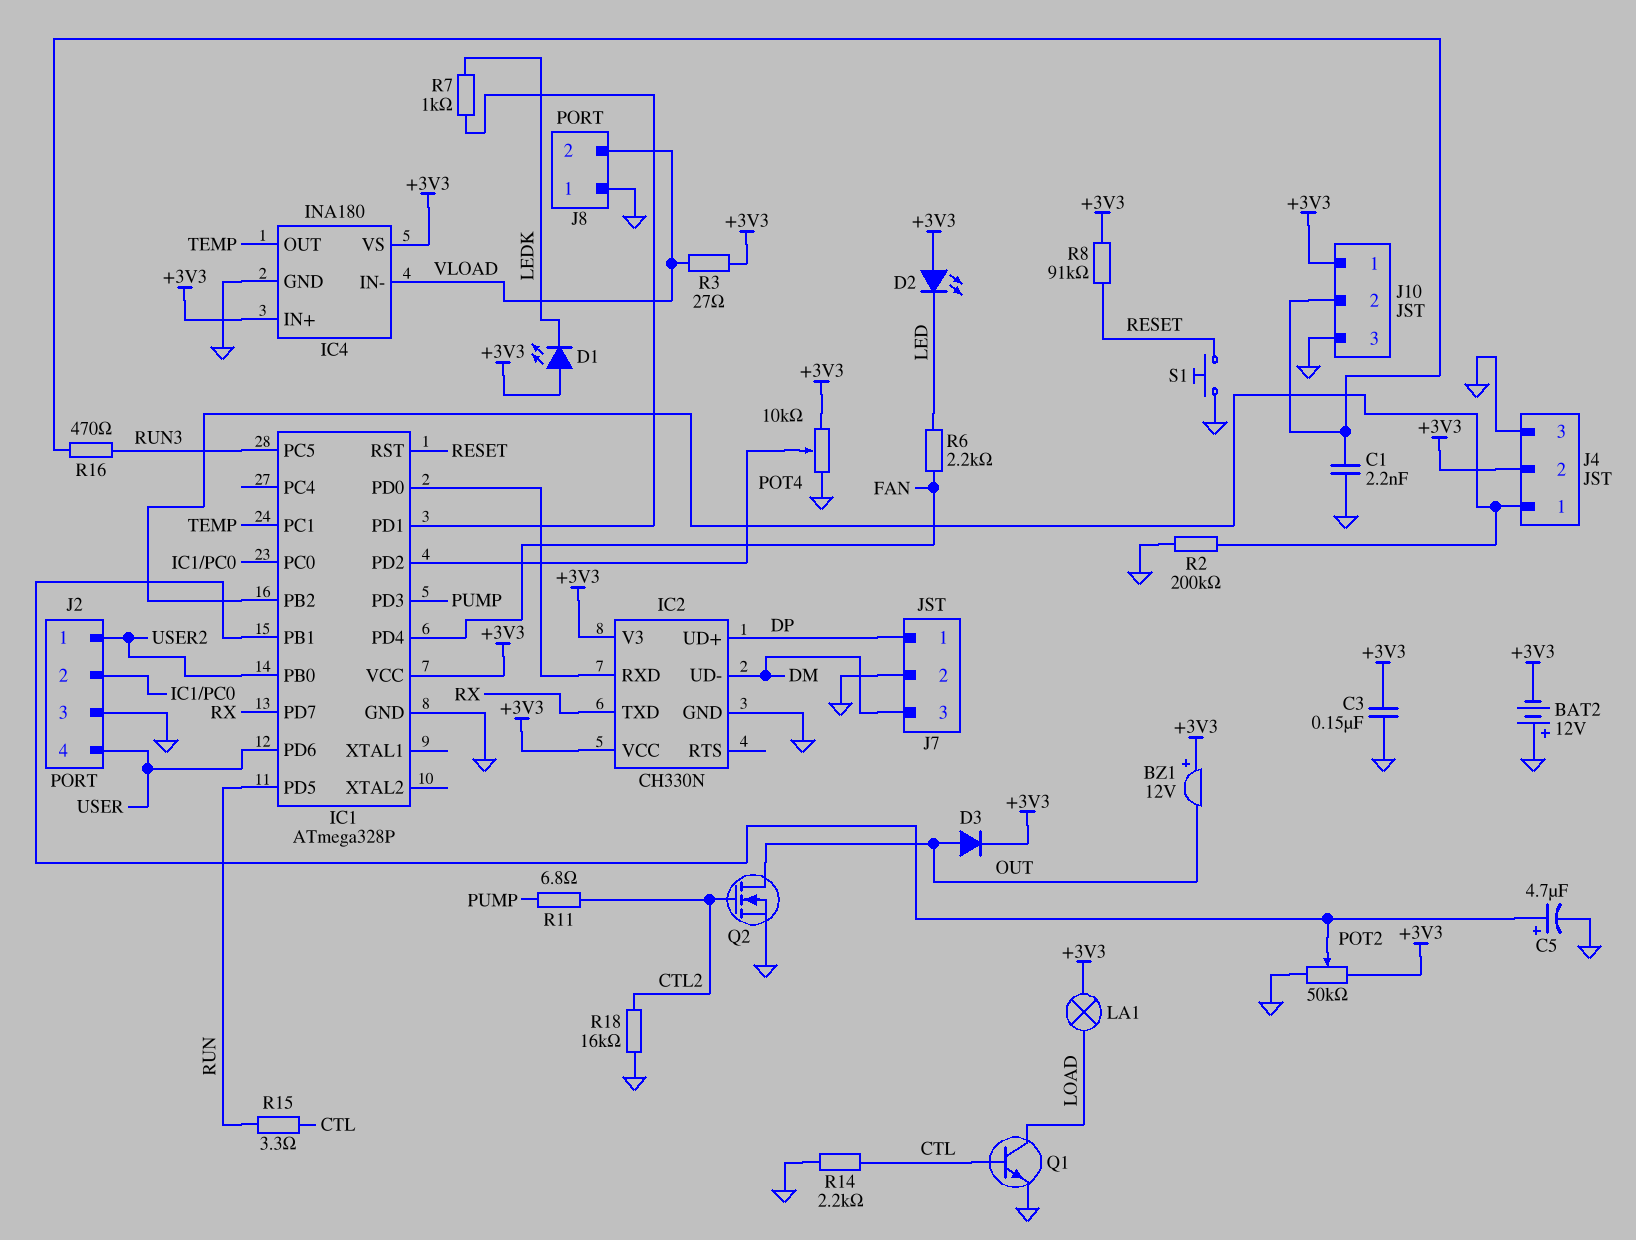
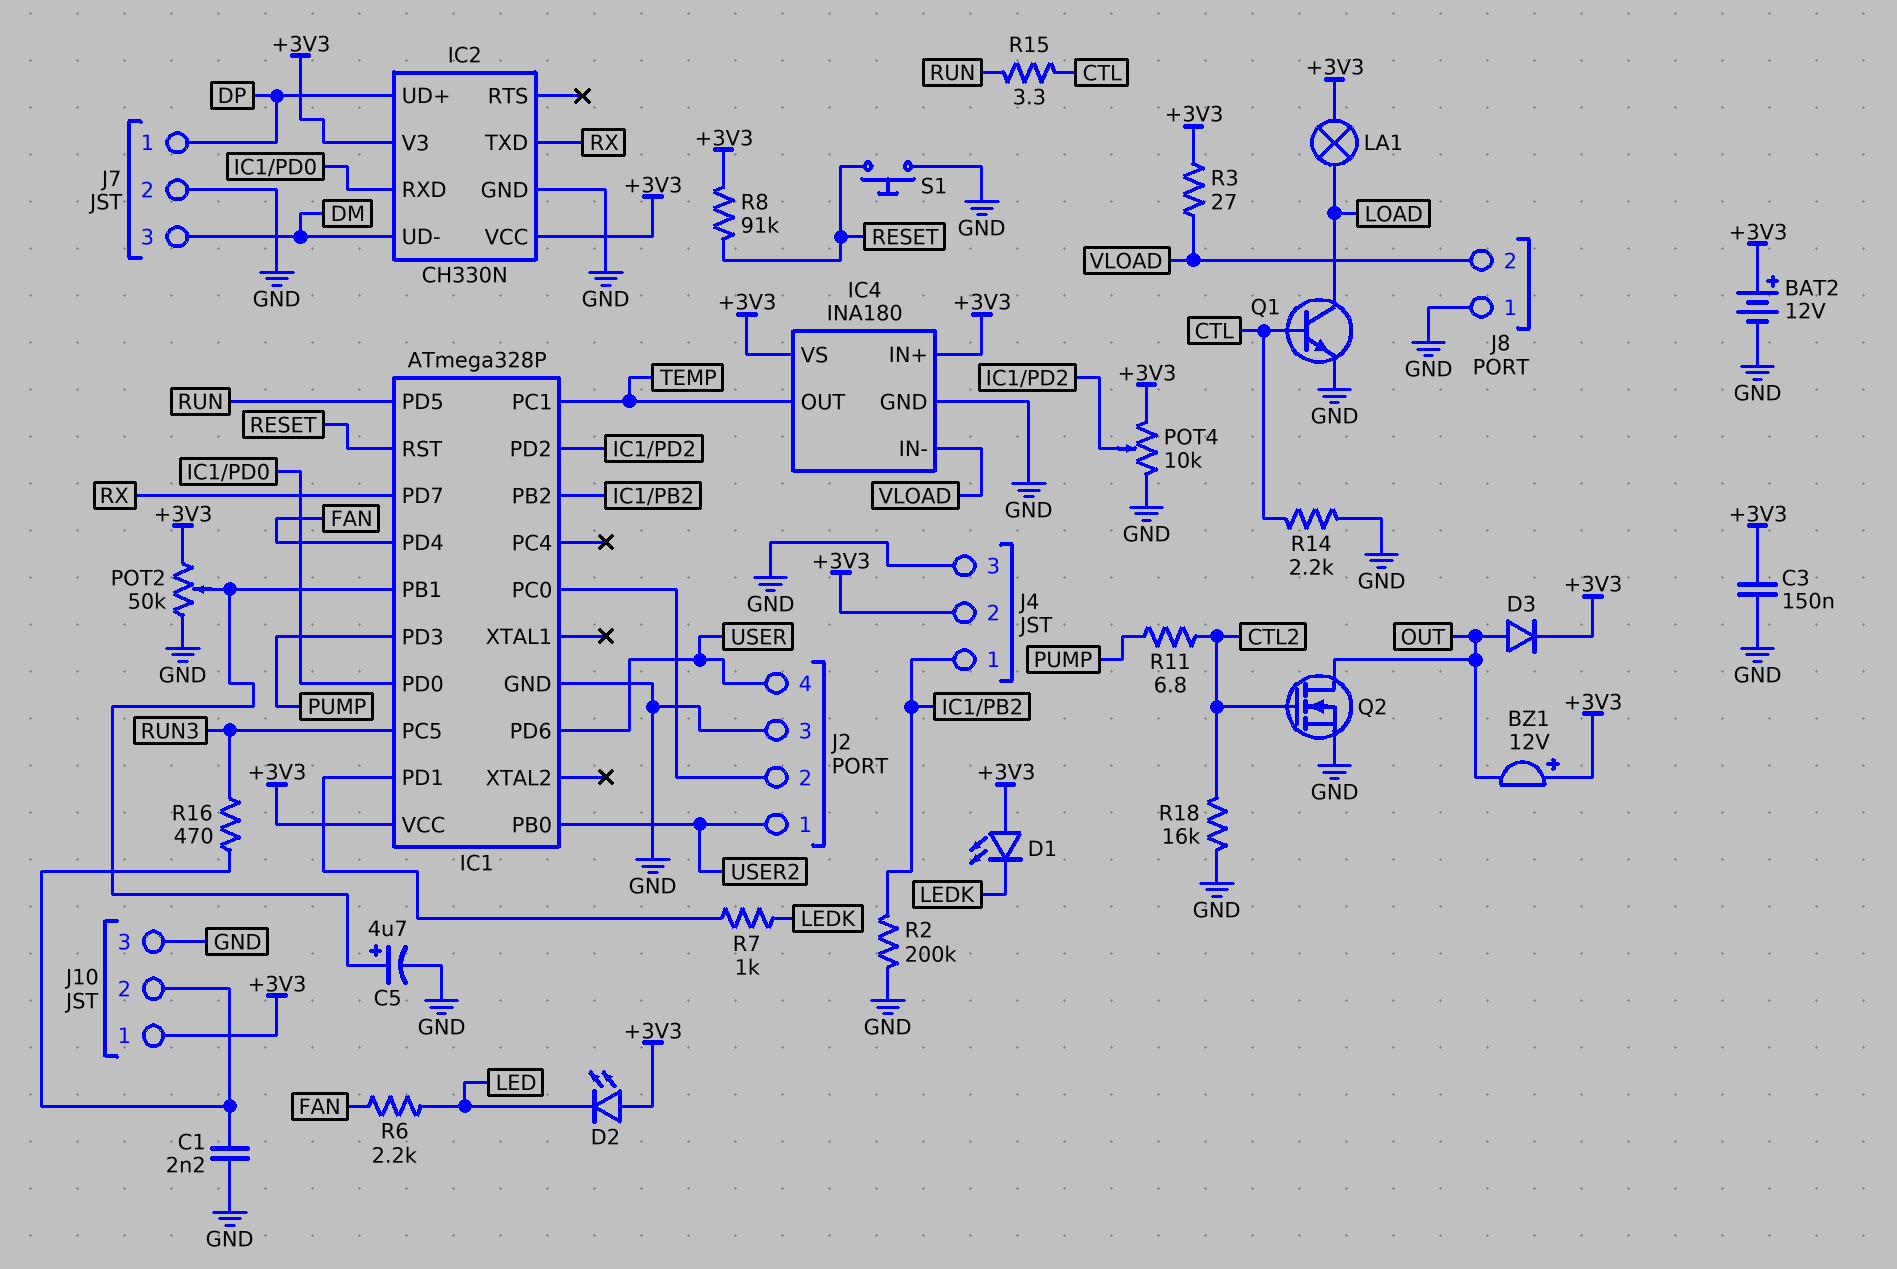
BAT2: 12V (plus GND, minus +3V3) -> 12V (plus +3V3, minus GND)

